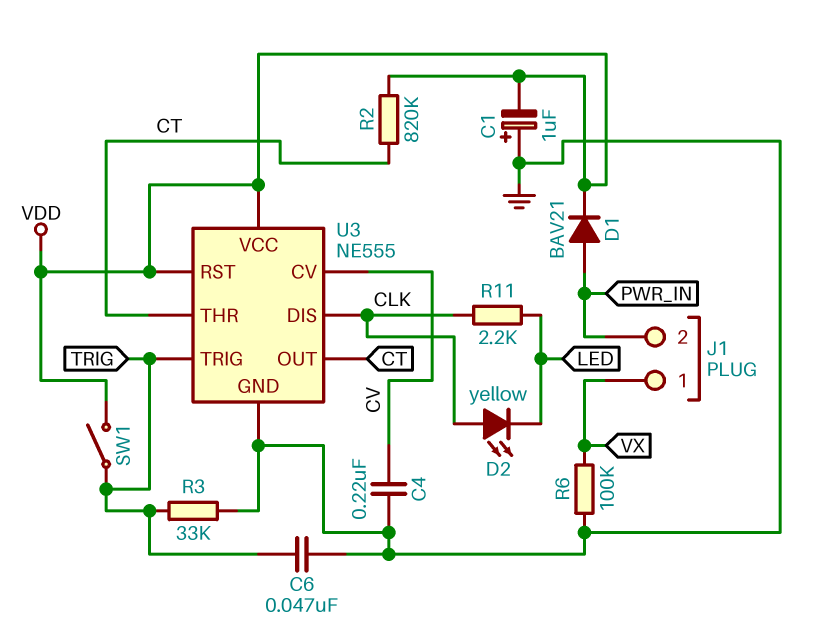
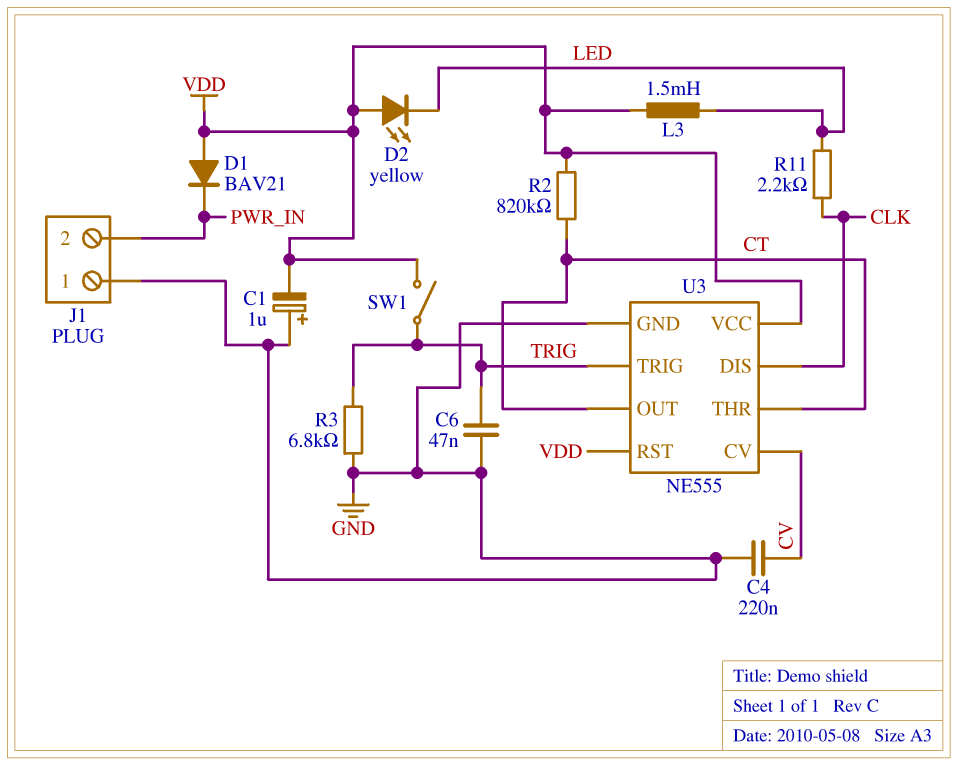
D1: diode BAV21 (A PWR_IN, K VDD) -> diode BAV21 (A VDD, K PWR_IN)
D2: LED yellow (A CLK, K LED) -> LED yellow (A VDD, K LED)
J1 pin 1: VX -> GND
L3: none -> 1.5mH (LED, VDD)
R3: 33k (GND, TRIG) -> 6.8k (GND, TRIG)
R6: 100k (GND, VX) -> none

